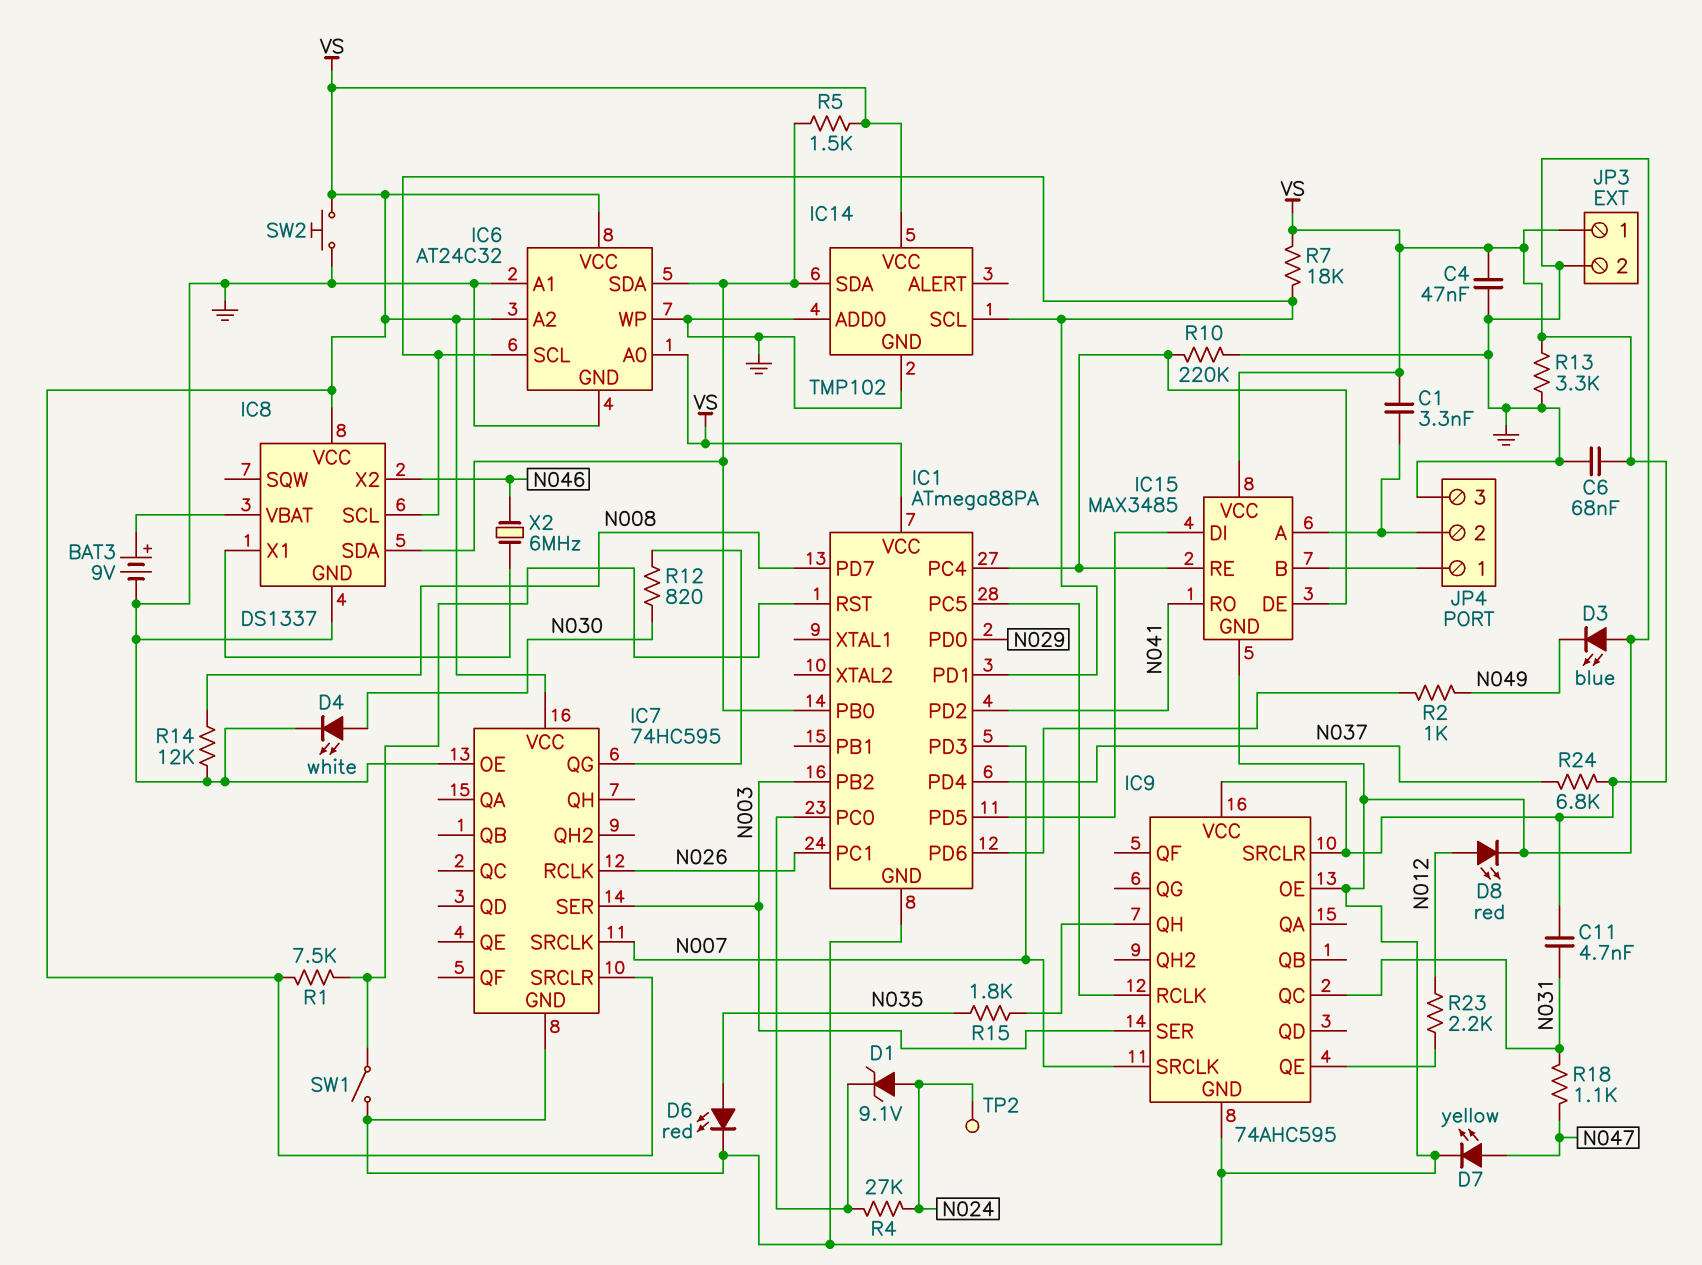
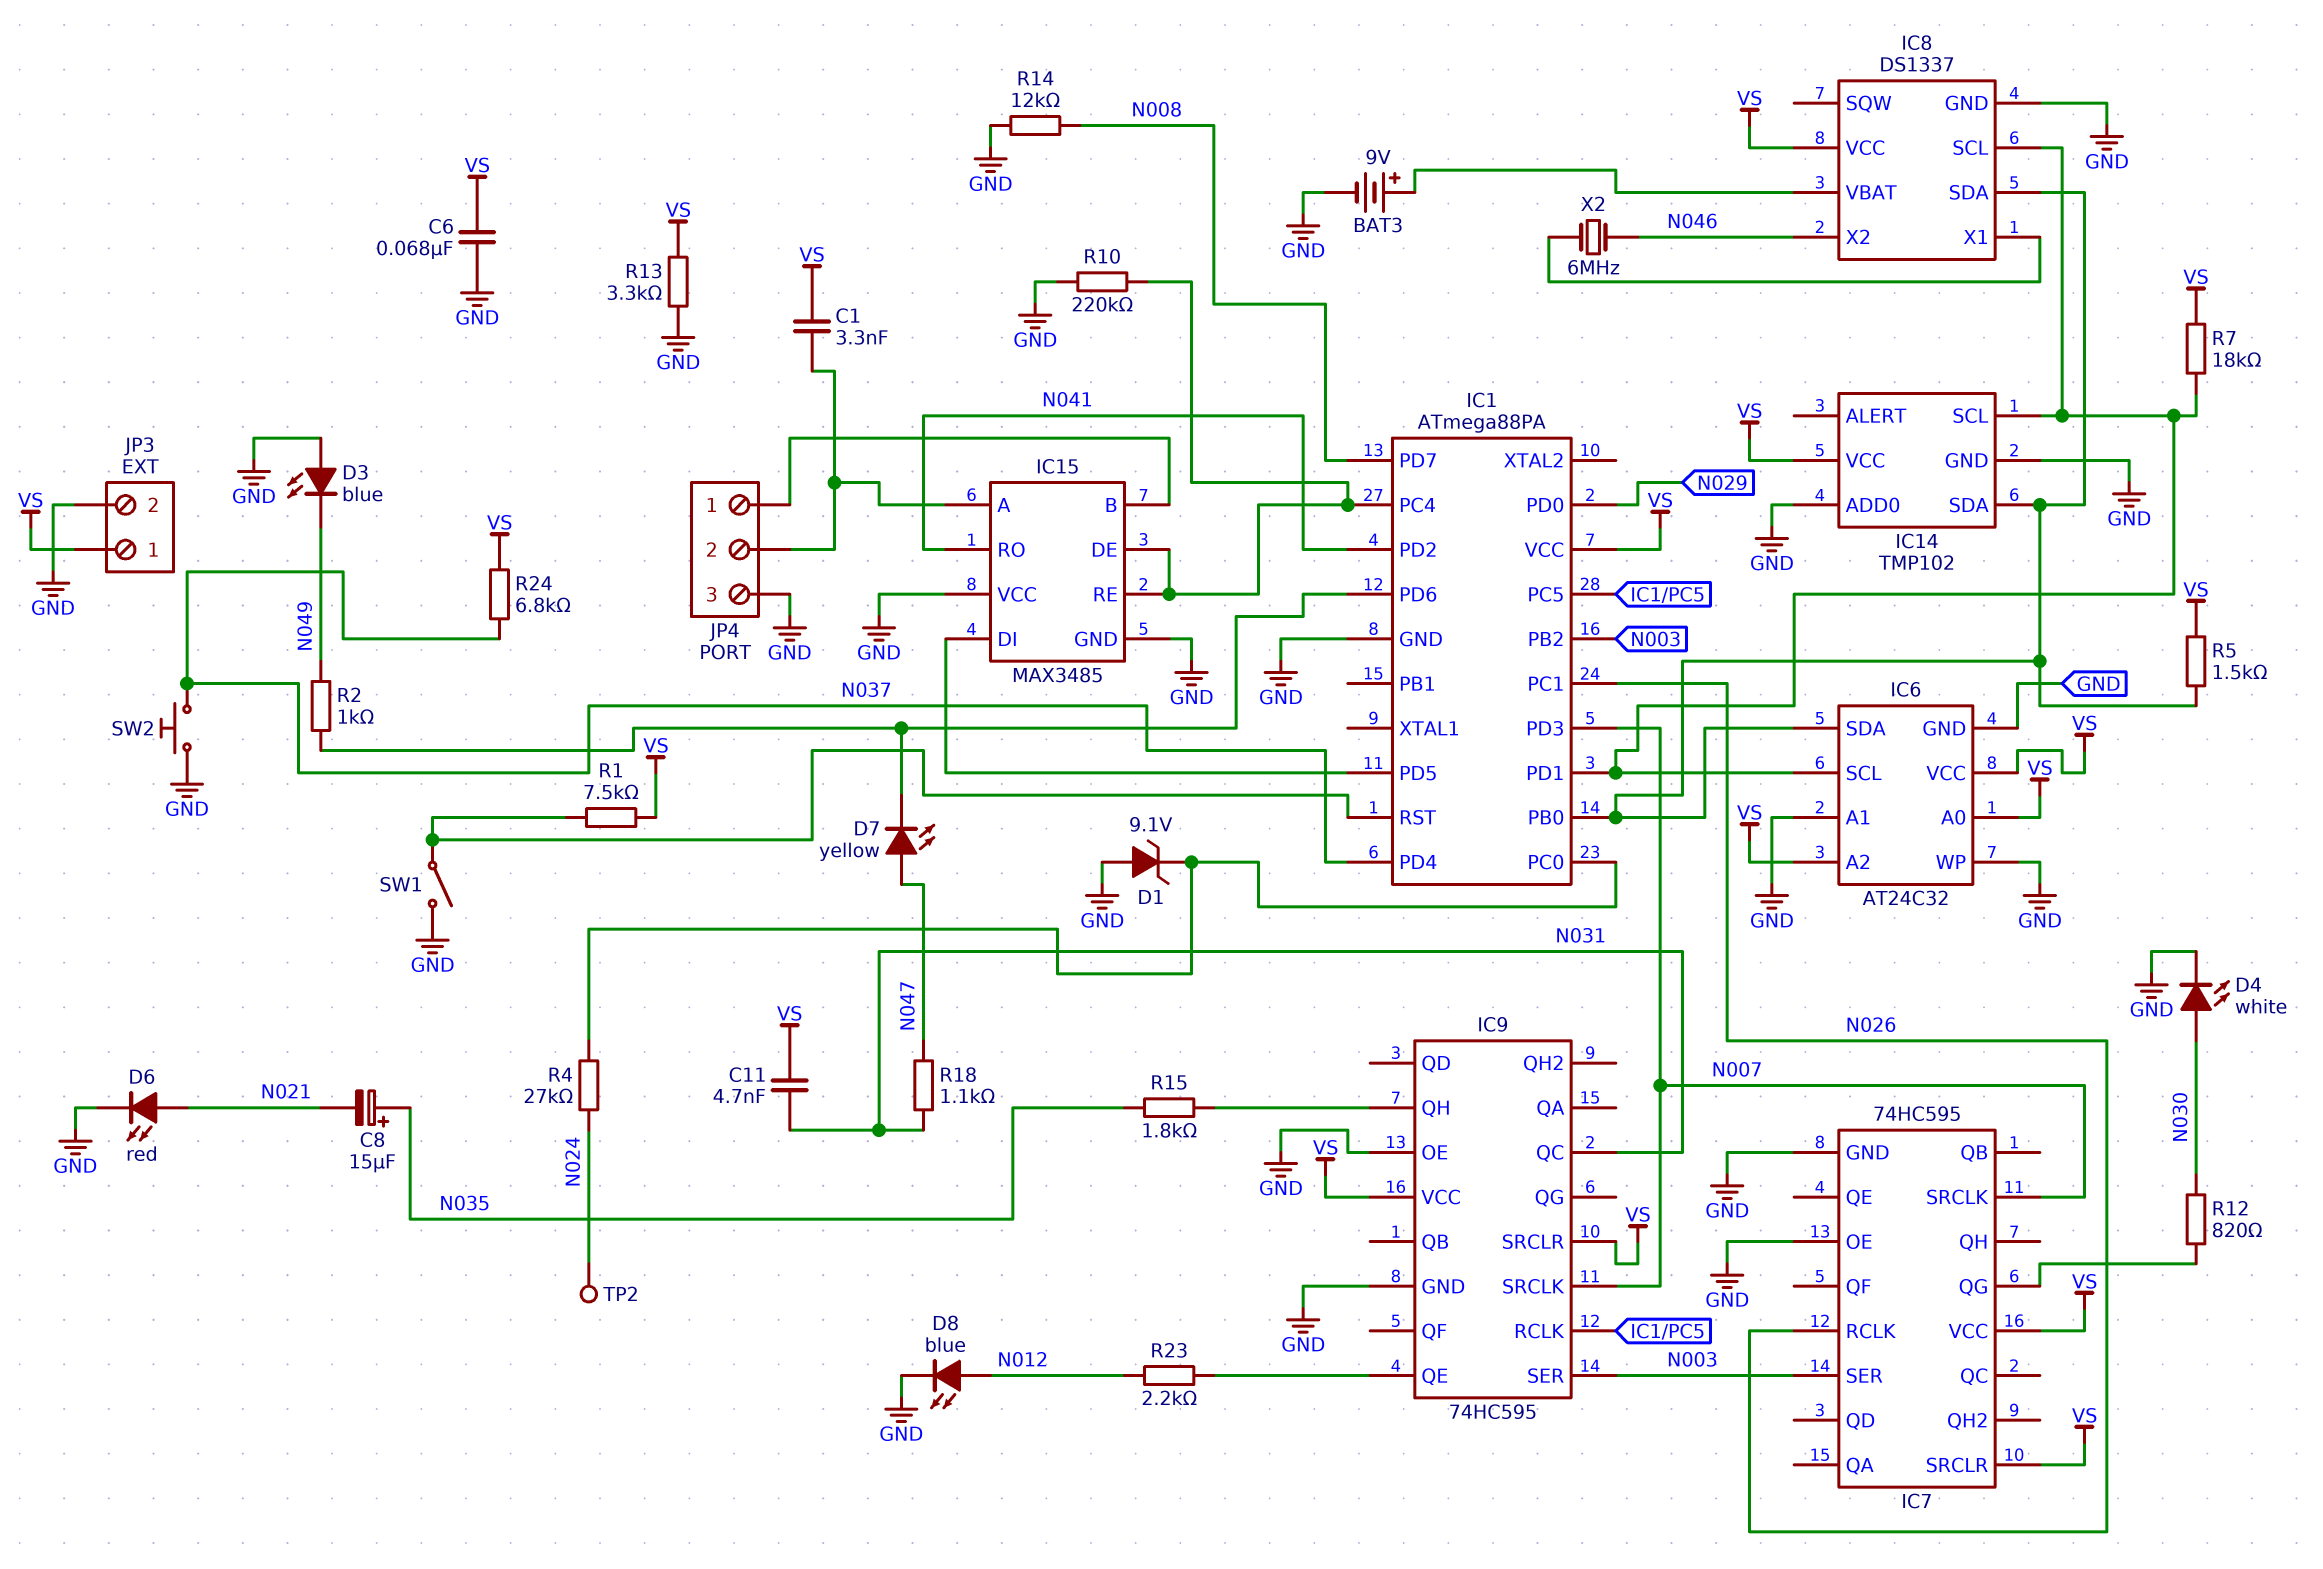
C4: 47nF (GND, VS) -> none
C8: none -> 15uF (plus N035, minus N021)
D1: zener 9.1V (A N024, K IC1/PC0) -> zener 9.1V (A GND, K IC1/PC0)
D6: LED red (A N035, K GND) -> LED red (A N021, K GND)
D7: LED yellow (A N047, K GND) -> LED yellow (A N047, K IC1/PD6)
D8: LED red (A N012, K GND) -> LED blue (A N012, K GND)
IC9: 74AHC595 -> 74HC595
IC15 pin VCC: VS -> GND
SW2: button (GND, VS) -> button (GND, N037)

